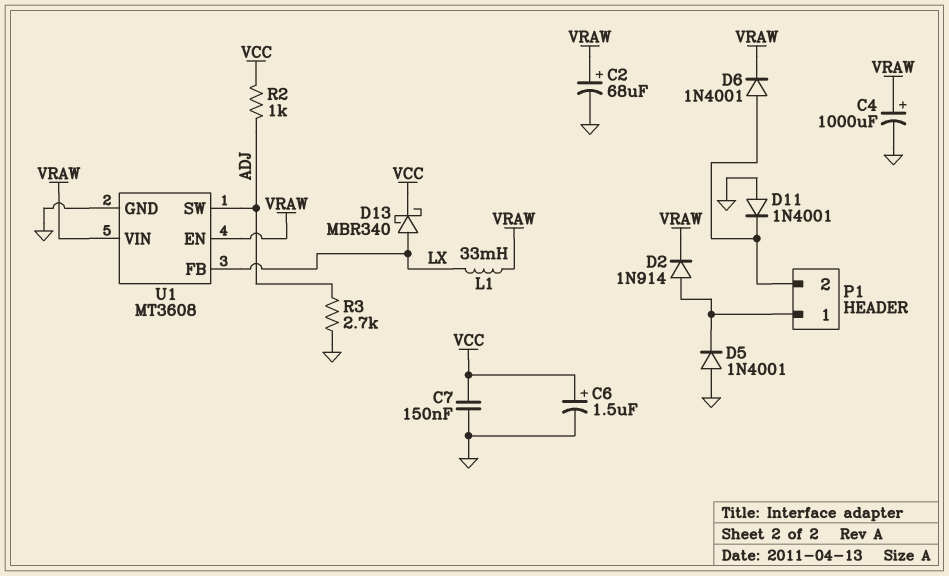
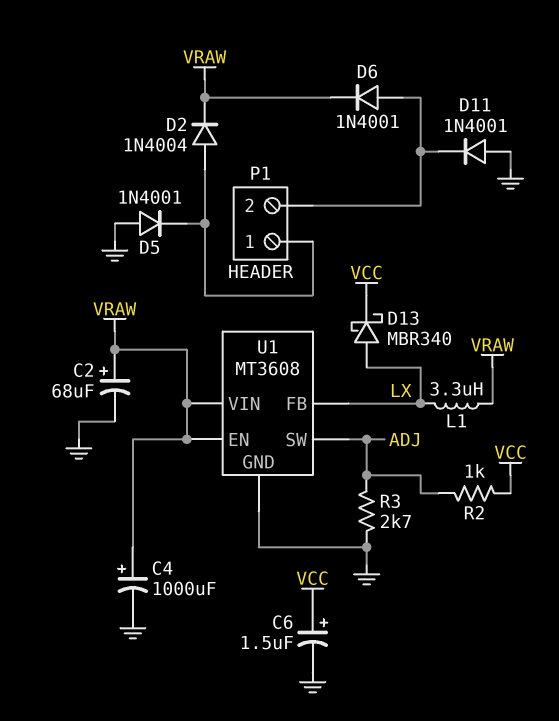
C7: 150nF (GND, VCC) -> none
D2: diode 1N914 (A P1/1, K VRAW) -> diode 1N4004 (A P1/1, K VRAW)
L1: 33mH (LX, VRAW) -> 3.3uH (LX, VRAW)

